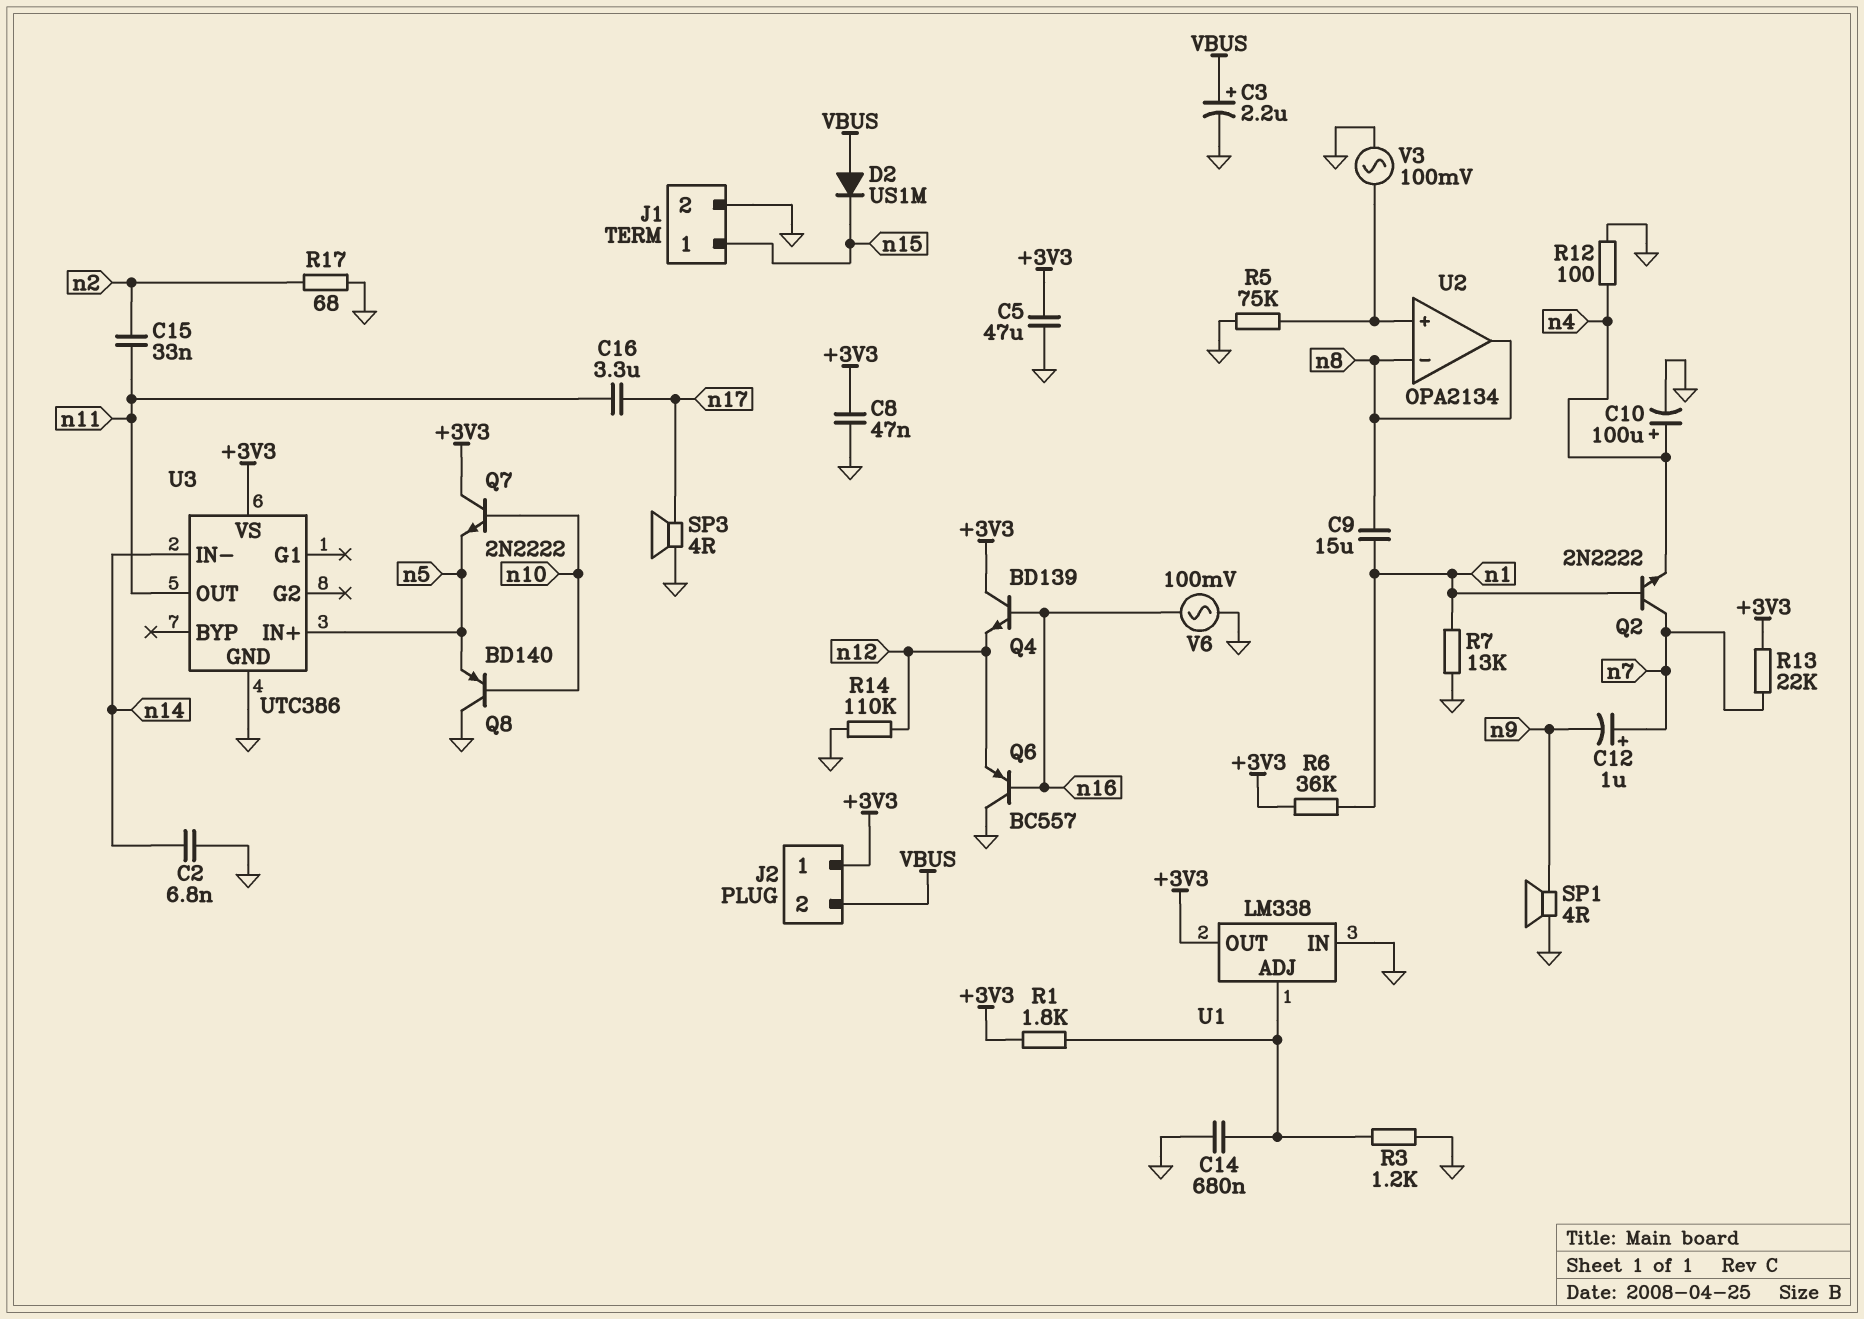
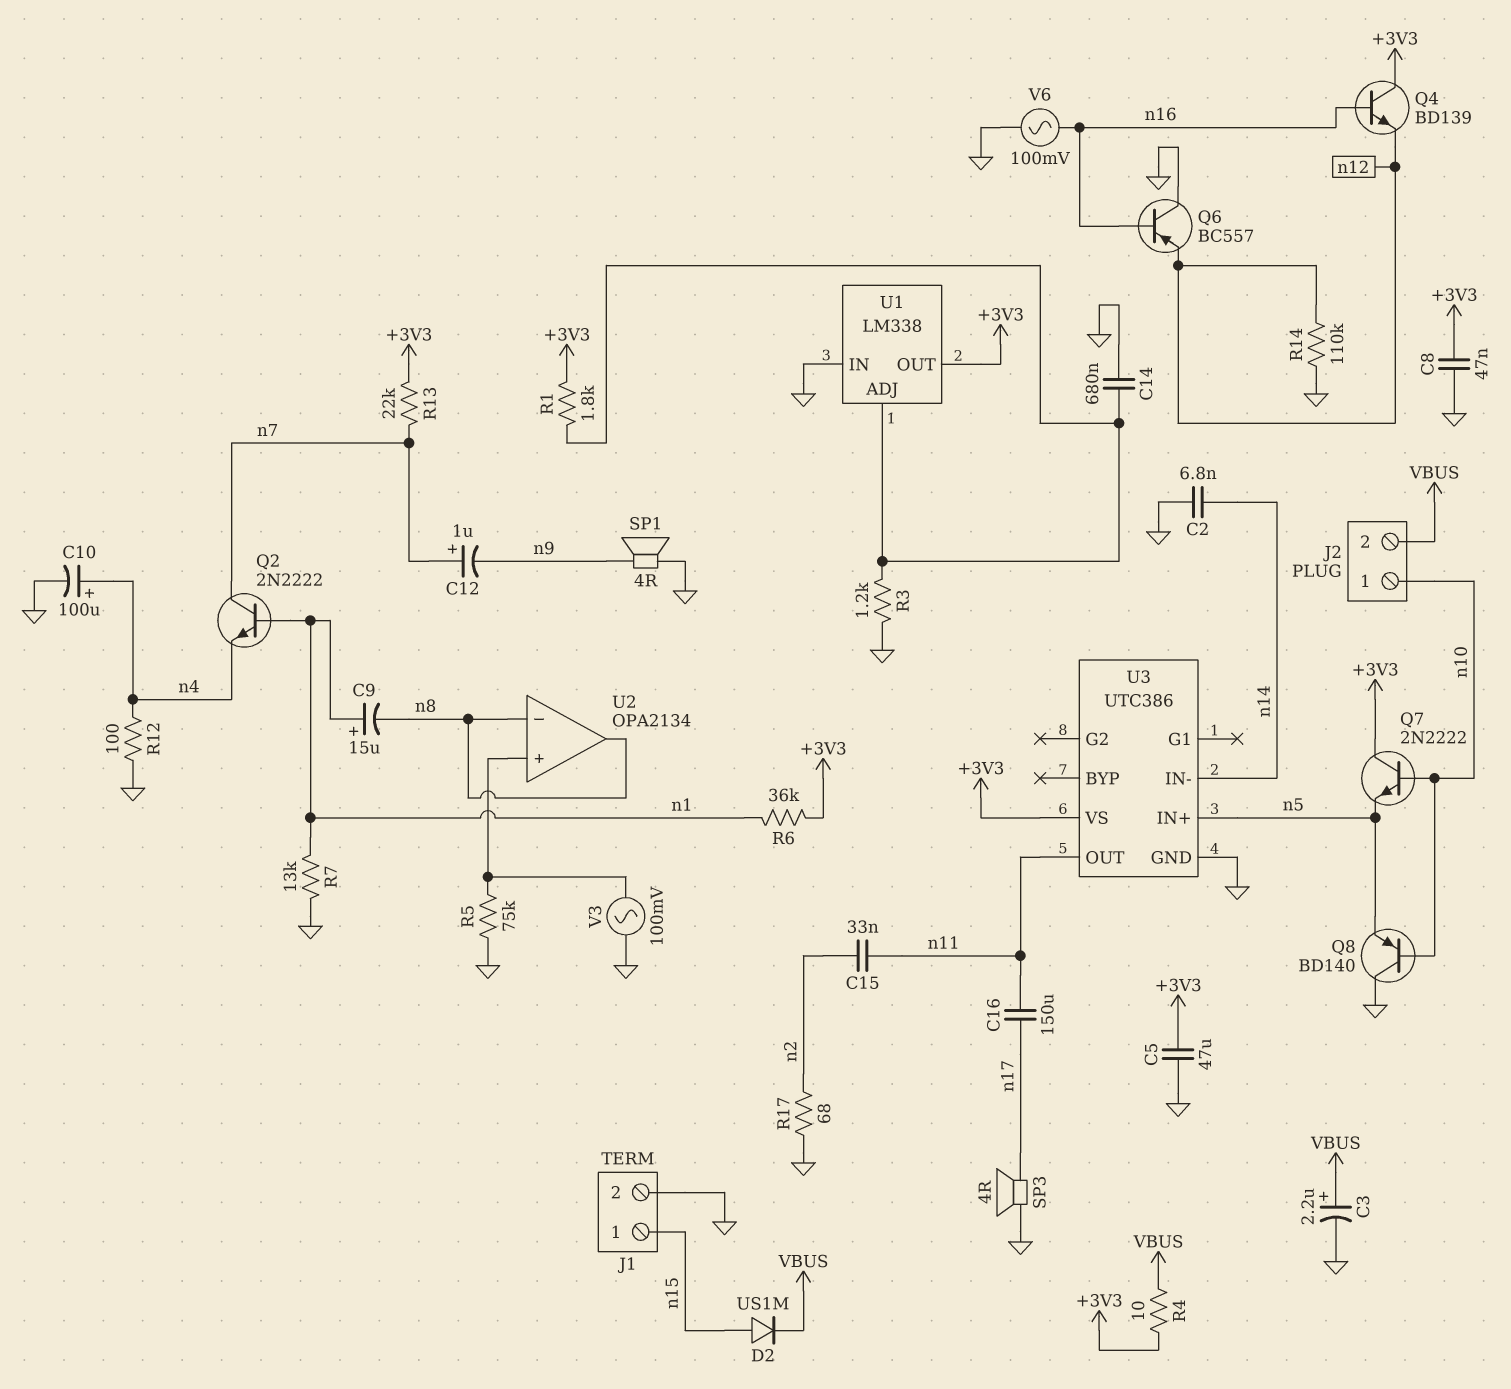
C9: 15uF (n1, n8) -> 15uF (plus n1, minus n8)
C16: 3.3uF (n11, n17) -> 150uF (n11, n17)
D2: diode US1M (A VBUS, K n15) -> diode US1M (A n15, K VBUS)
J2 pin 1: +3V3 -> n10
R4: none -> 10 (+3V3, VBUS)

